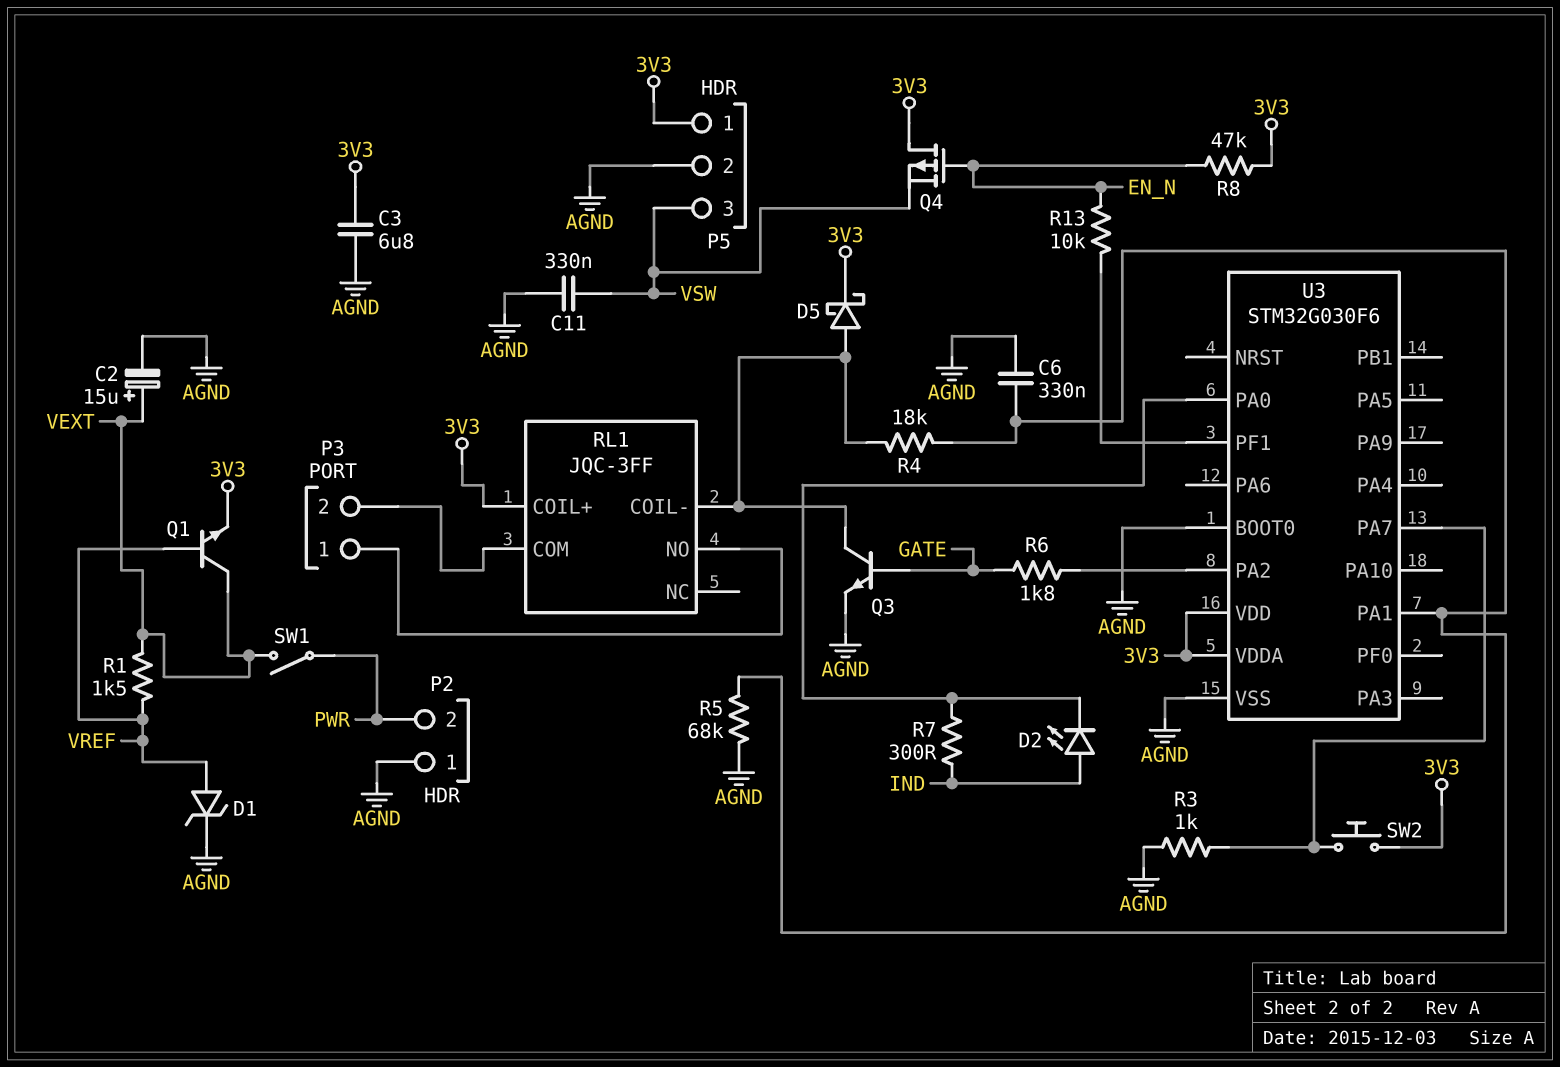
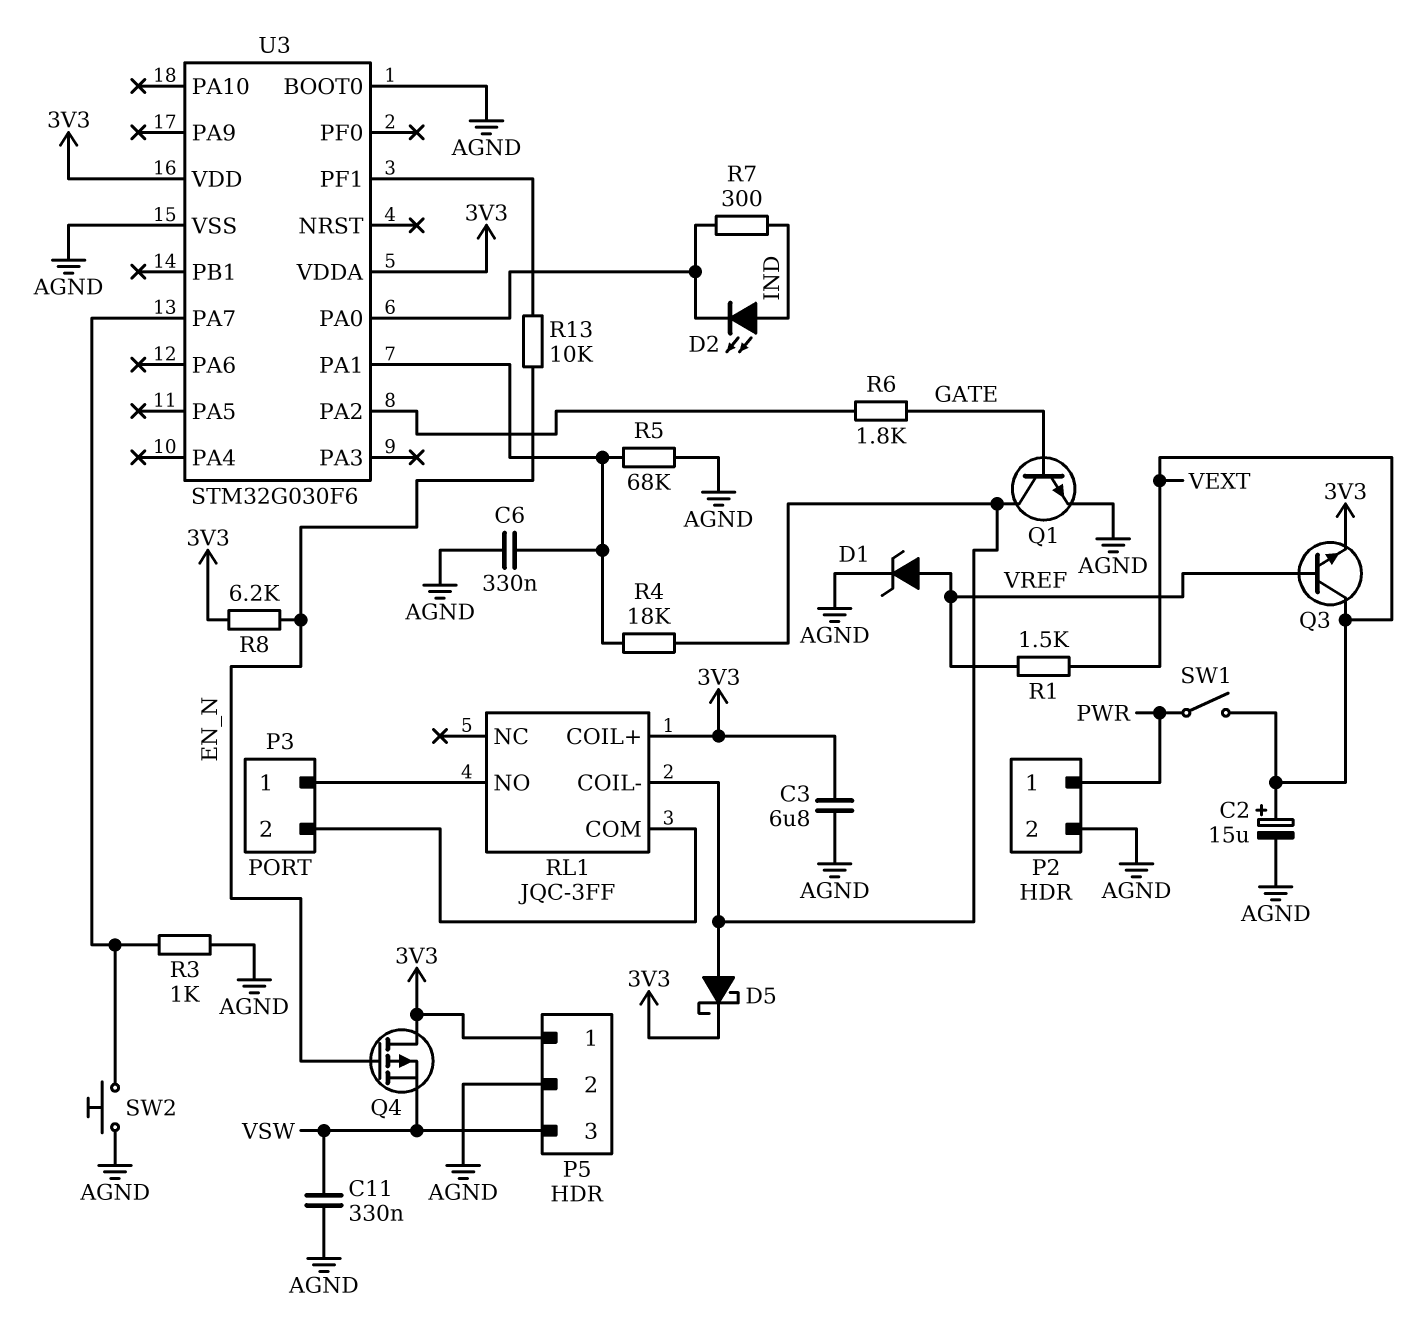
P2 pin 1: AGND -> PWR
P2 pin 2: PWR -> AGND
Q1: NPN (B VREF, C VEXT, E 3V3) -> NPN (B GATE, C RL1/COIL-, E AGND)
Q3: NPN (B GATE, C RL1/COIL-, E AGND) -> NPN (B VREF, C VEXT, E 3V3)
R8: 47k (3V3, EN_N) -> 6.2k (3V3, EN_N)
SW2: button (3V3, U3/PA7) -> button (AGND, U3/PA7)

